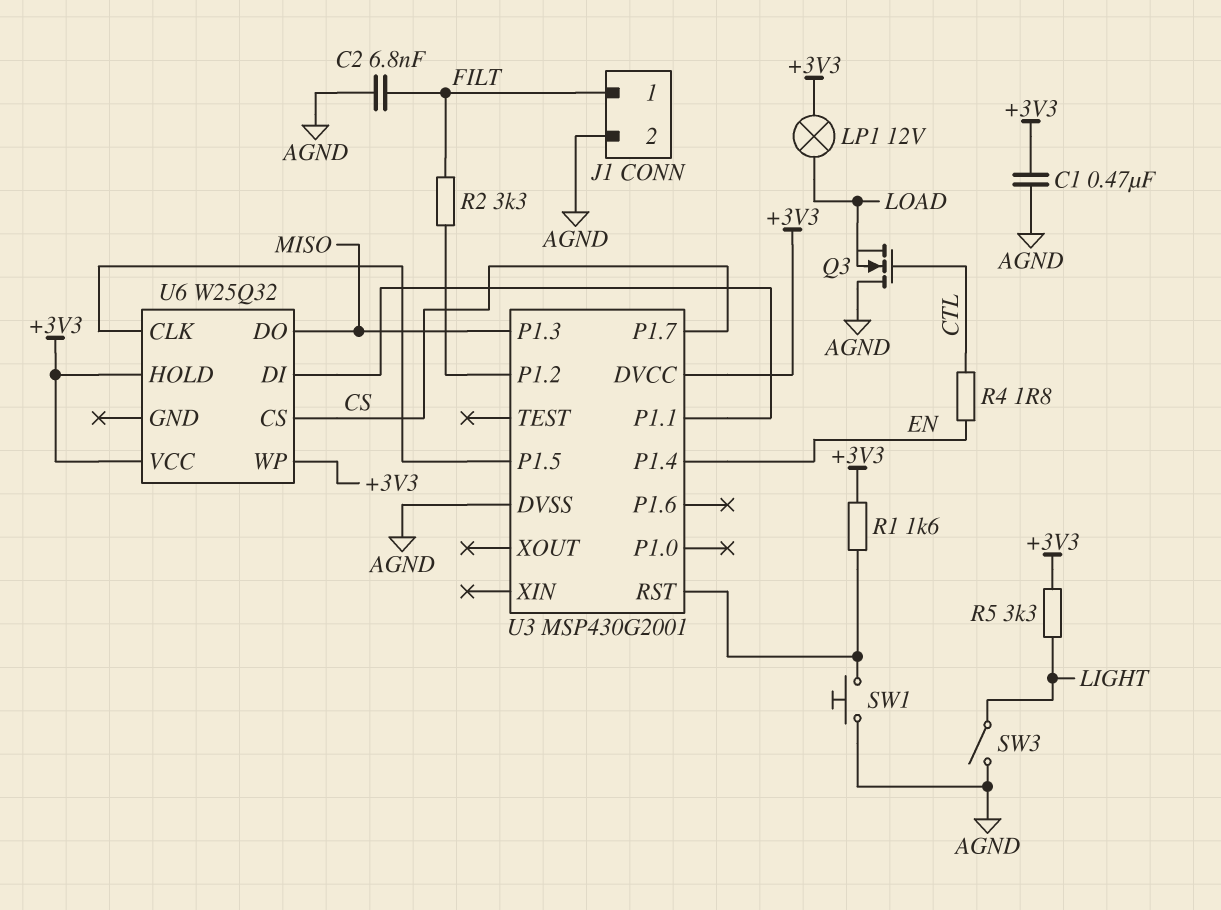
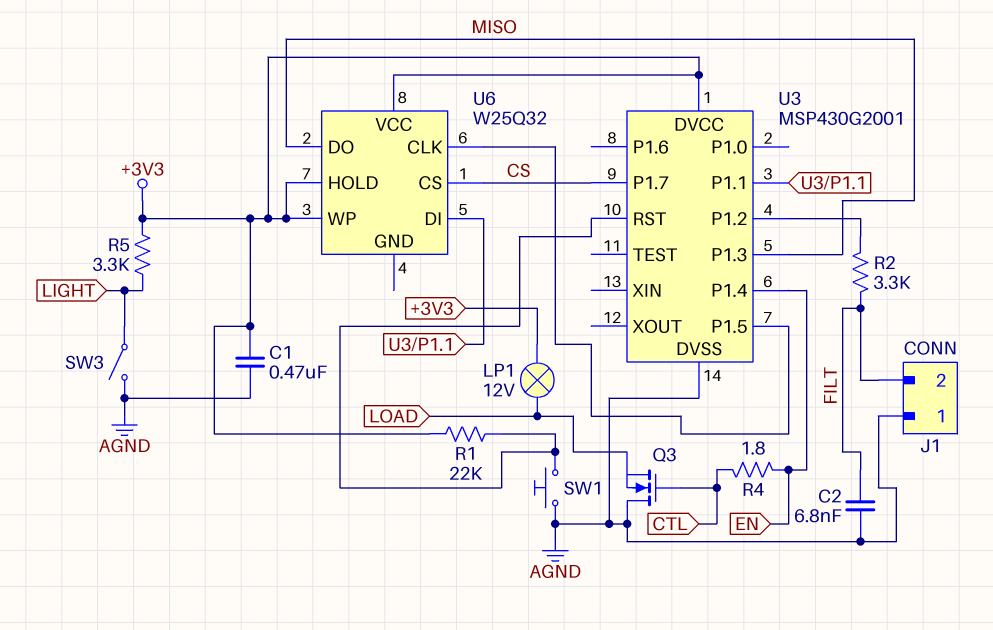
J1 pin 1: FILT -> AGND
J1 pin 2: AGND -> FILT
R1: 1.6k (+3V3, U3/RST) -> 22k (+3V3, U3/RST)

